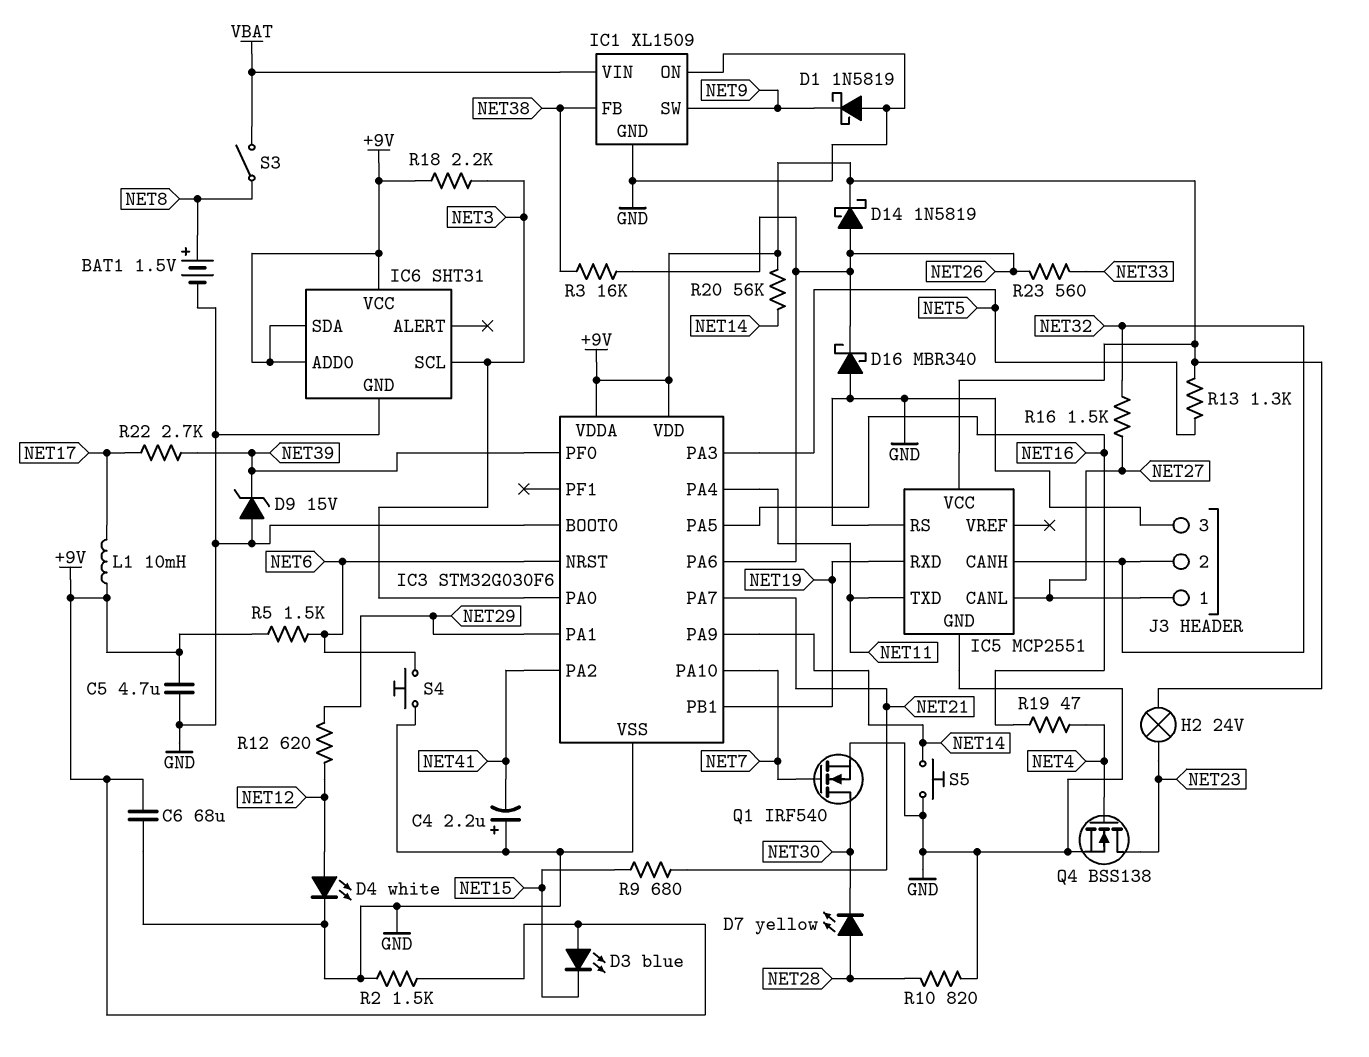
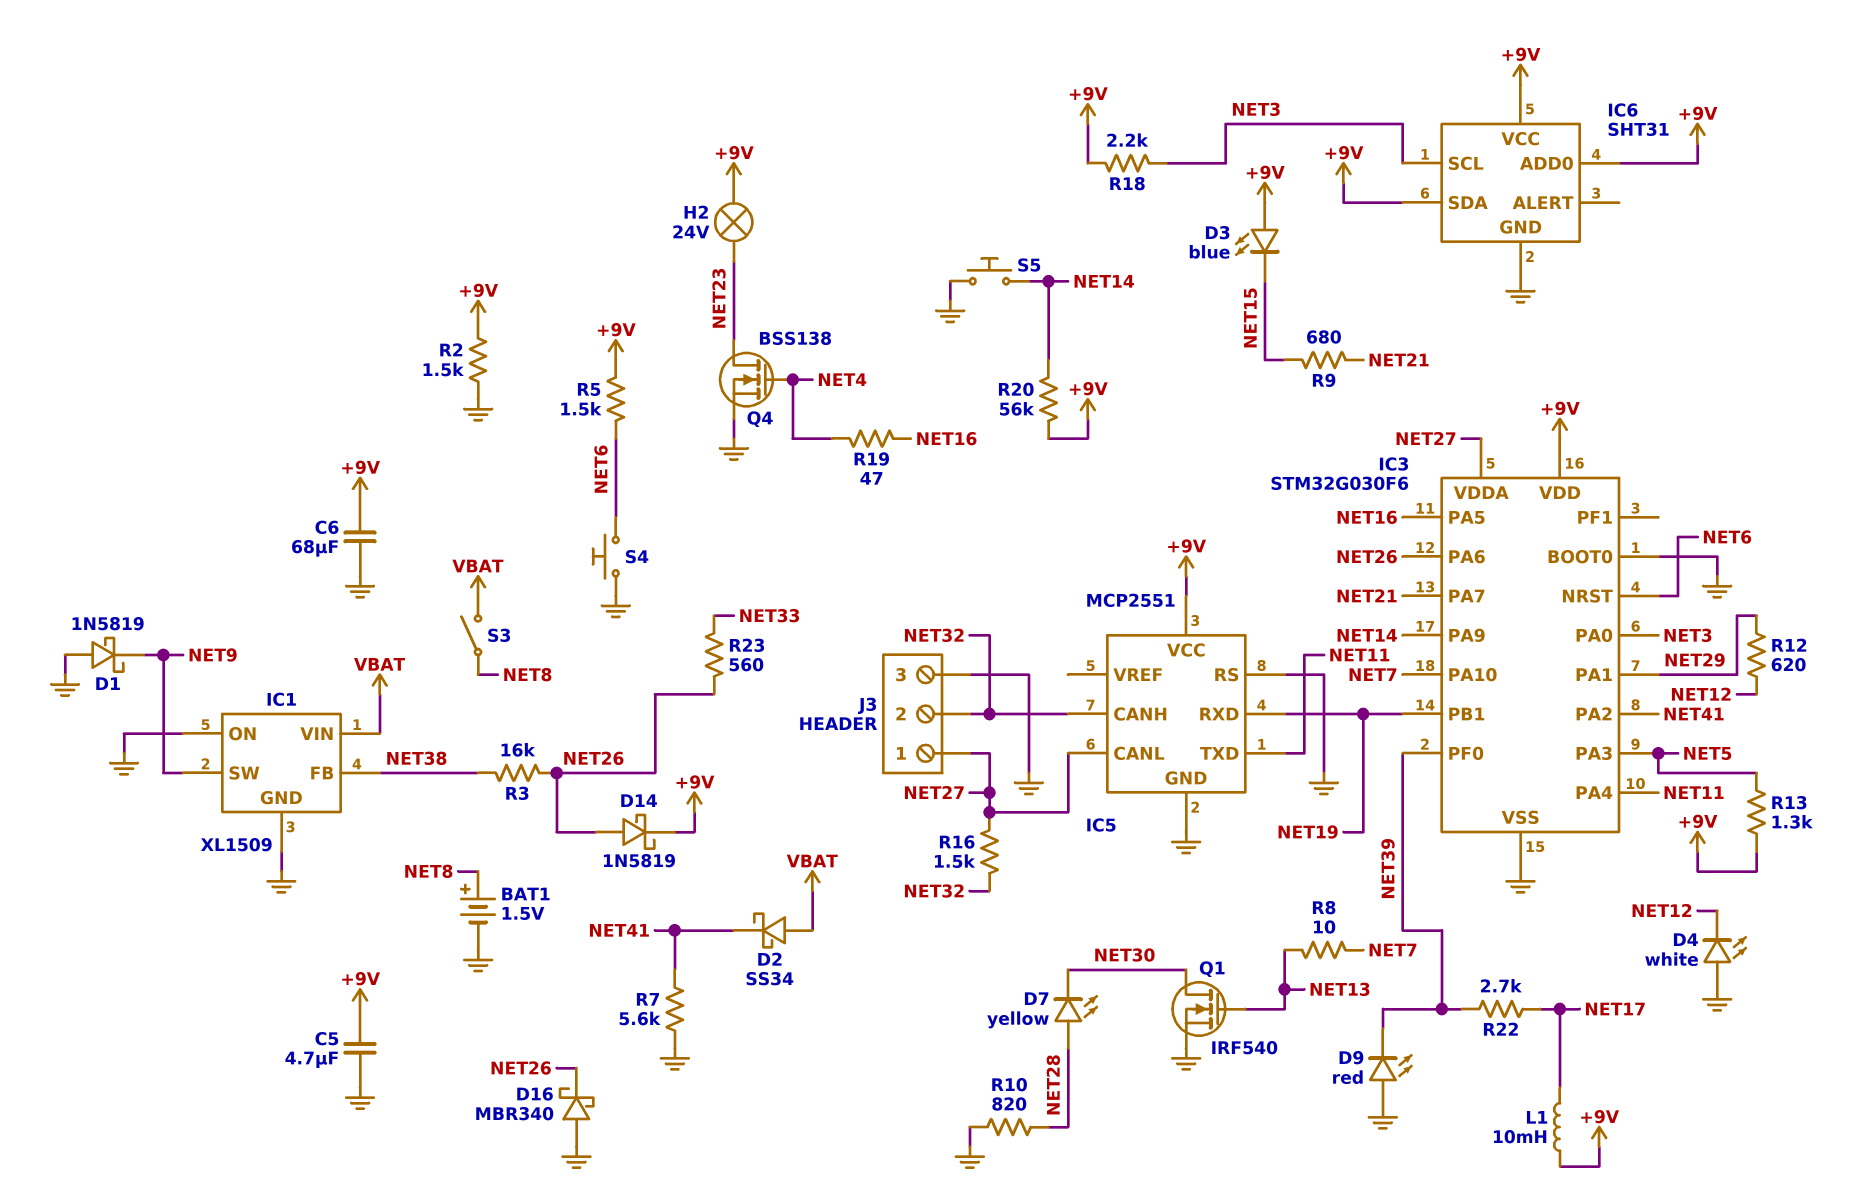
C4: 2.2uF (plus GND, minus NET41) -> none
D2: none -> schottky SS34 (A VBAT, K NET41)
D4: LED white (A NET12, K GND) -> LED white (A GND, K NET12)
D9: zener 15V (A GND, K NET39) -> LED red (A GND, K NET39)
IC3 pin VDDA: +9V -> NET27
Q1: NMOS IRF540 (G NET7, D NET30, S GND) -> NMOS IRF540 (G NET13, D NET30, S GND)
R7: none -> 5.6k (GND, NET41)
R8: none -> 10 (NET7, NET13)

